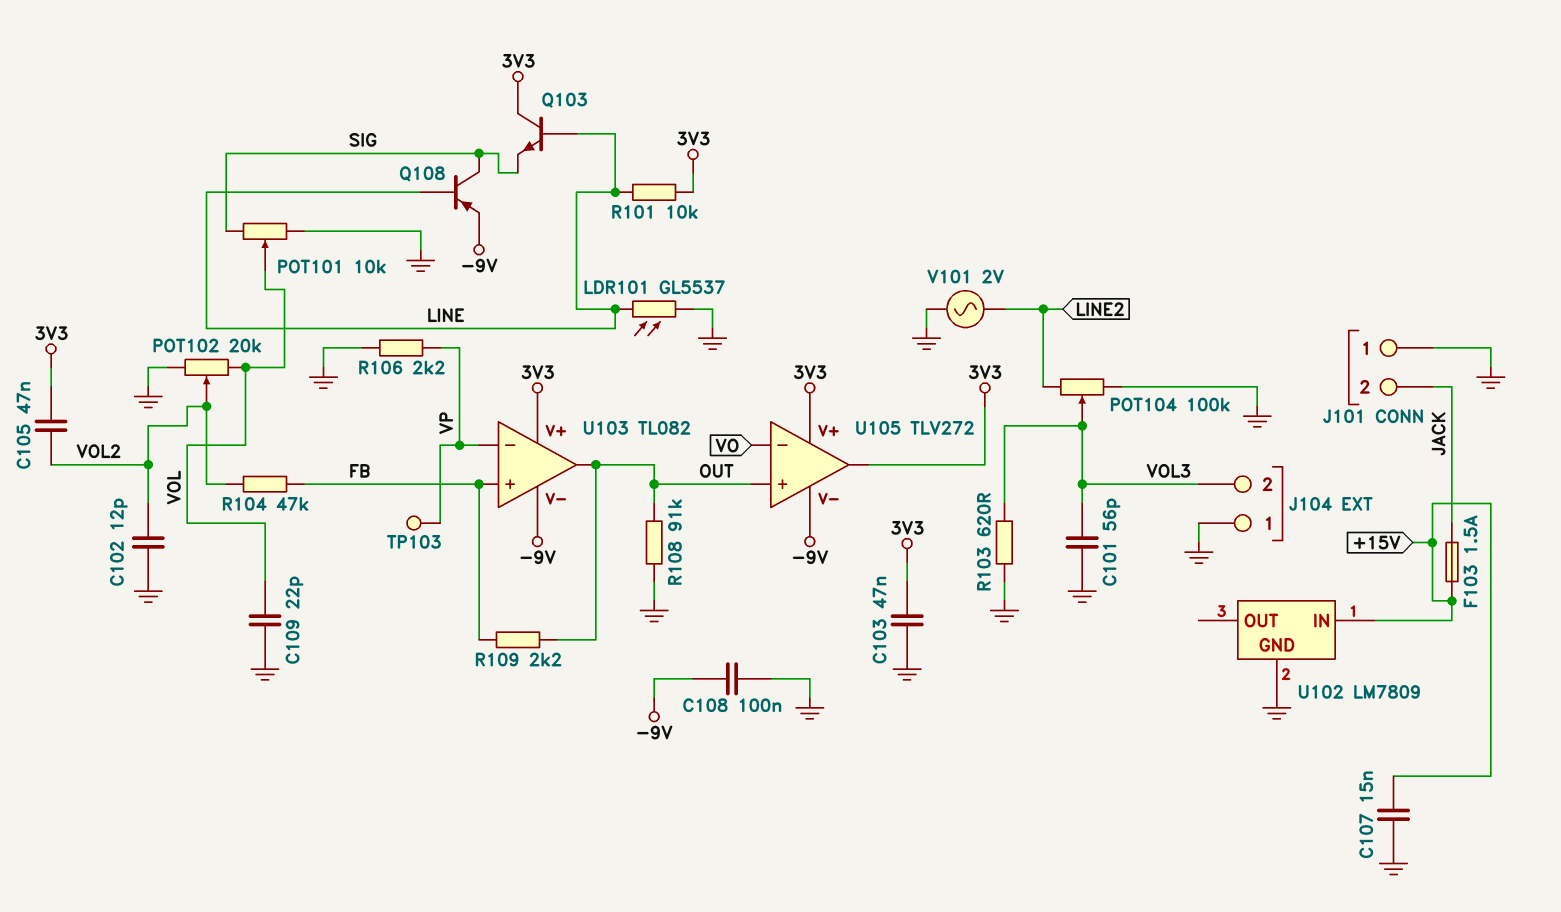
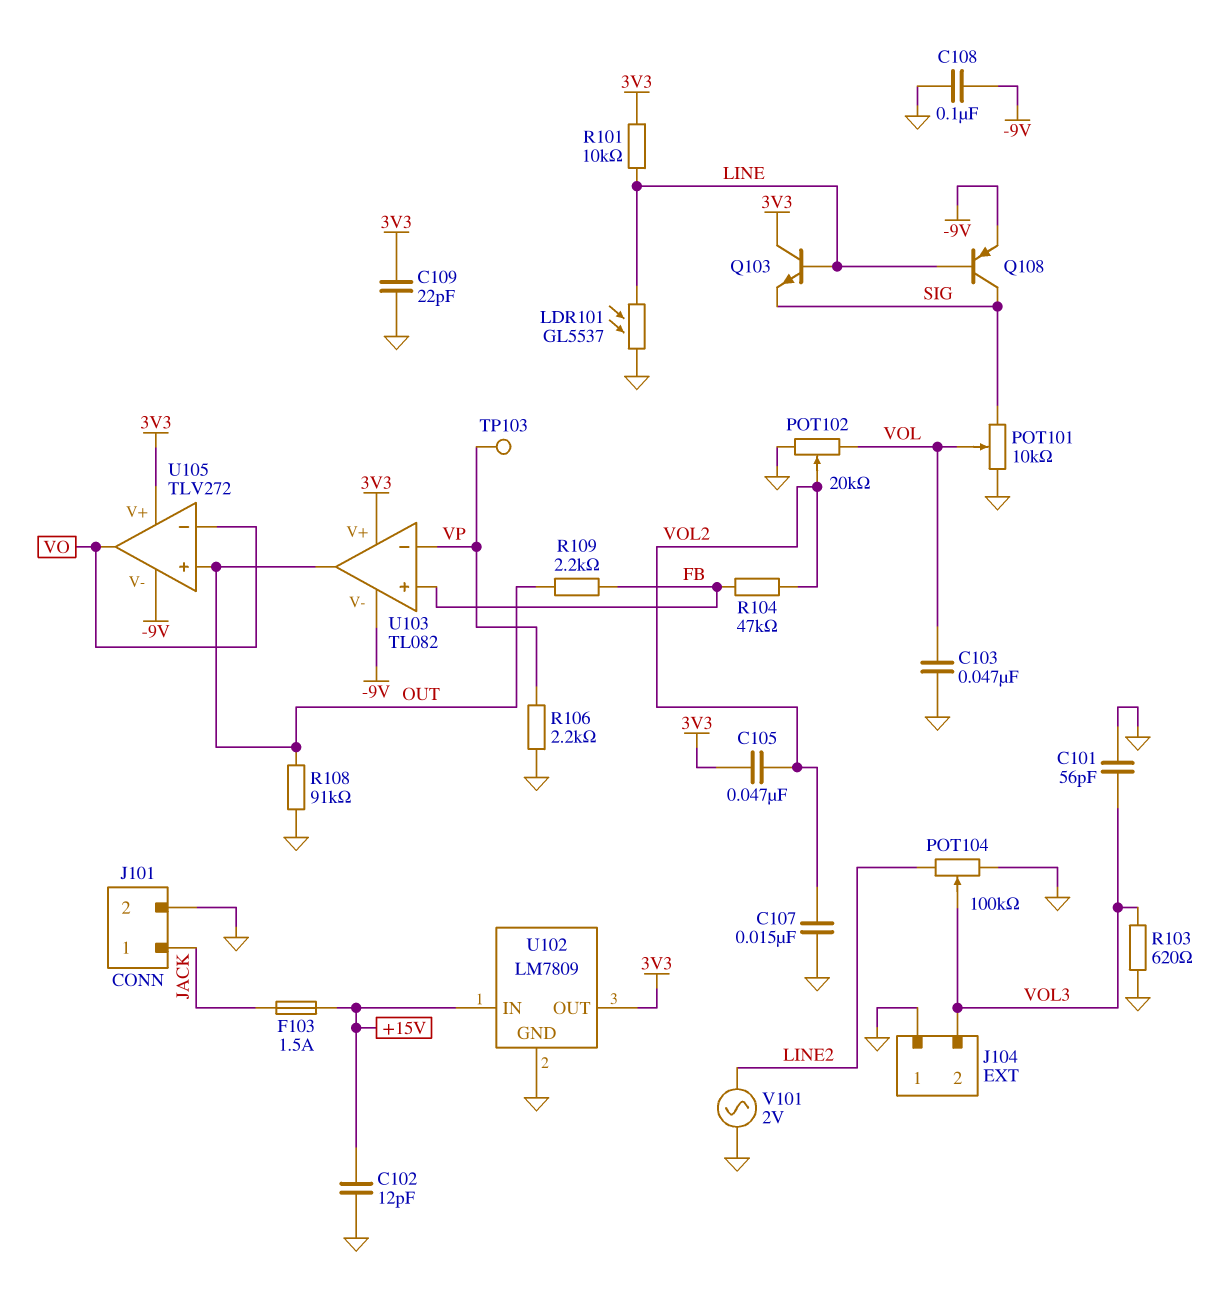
C102: 12pF (GND, VOL2) -> 12pF (+15V, GND)
C103: 47nF (3V3, GND) -> 47nF (GND, VOL)
C107: 15nF (+15V, GND) -> 15nF (GND, VOL2)
C109: 22pF (GND, VOL) -> 22pF (3V3, GND)
J101 pin 1: GND -> JACK
J101 pin 2: JACK -> GND
U102 pin OUT: none -> 3V3
U105 pin out: 3V3 -> VO

